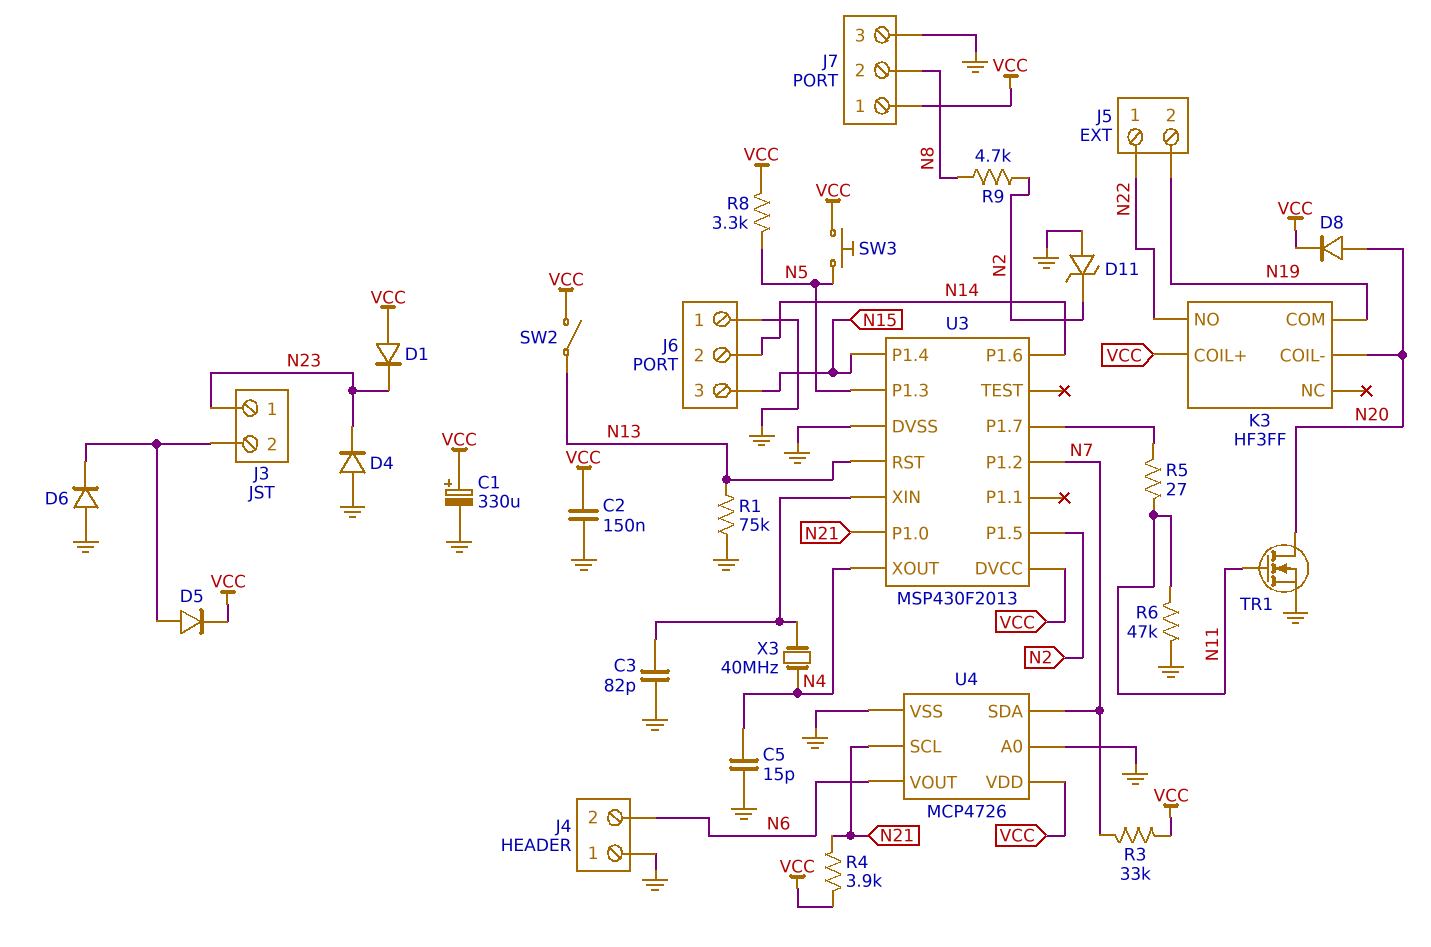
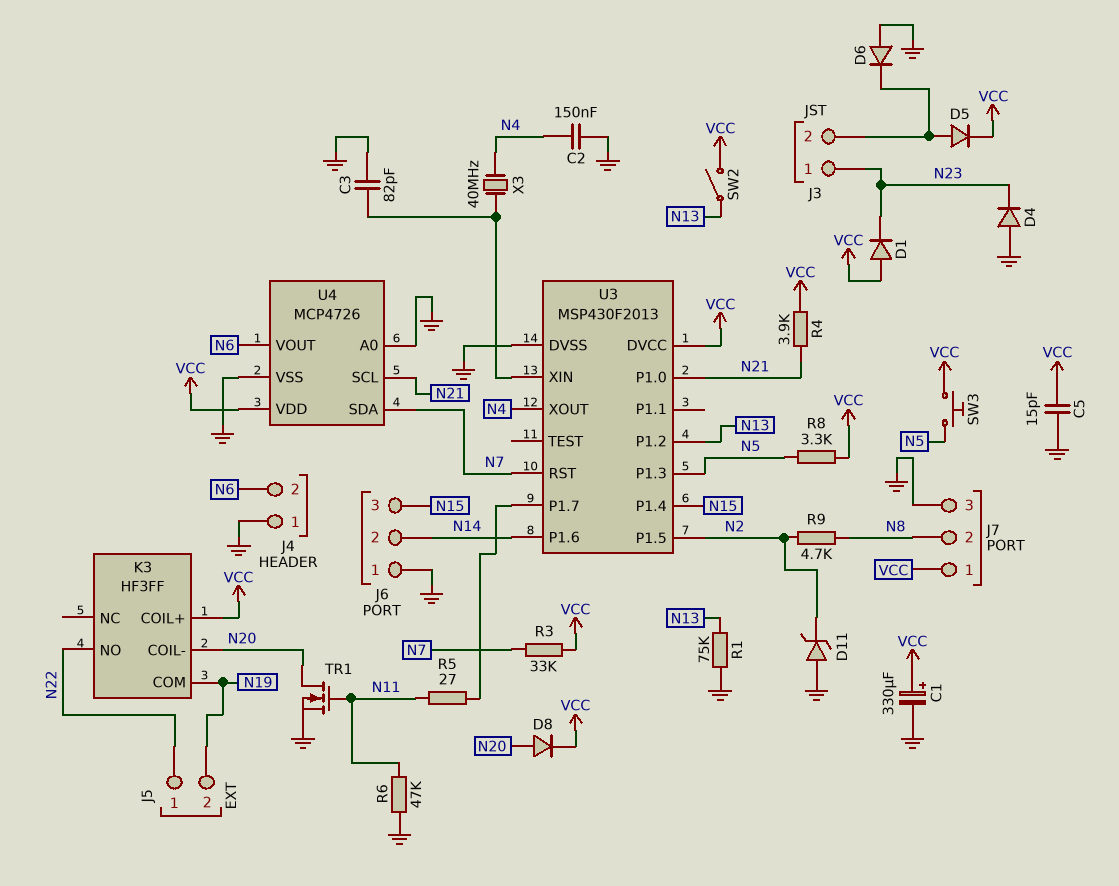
C2: 150nF (GND, VCC) -> 150nF (GND, N4)
C5: 15pF (GND, N4) -> 15pF (GND, VCC)
U3 pin P1.2: N7 -> N13
U3 pin RST: N13 -> N7

